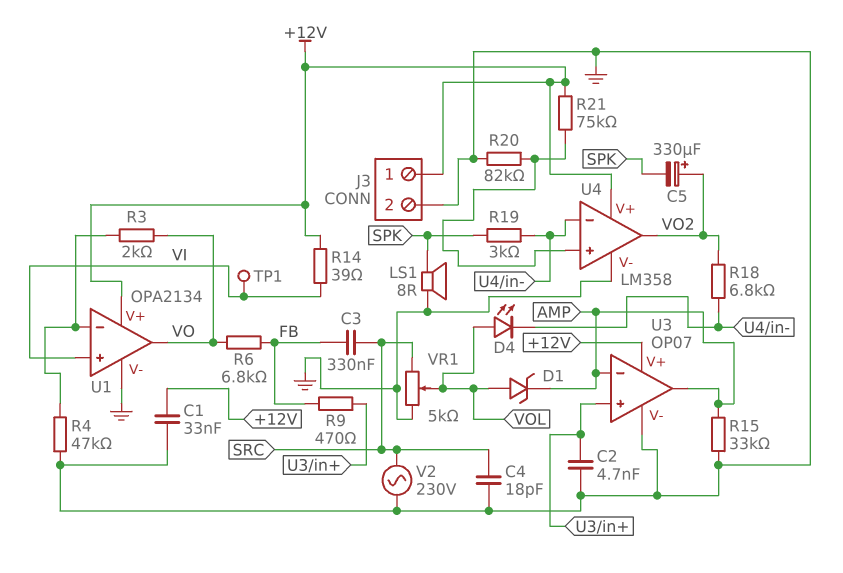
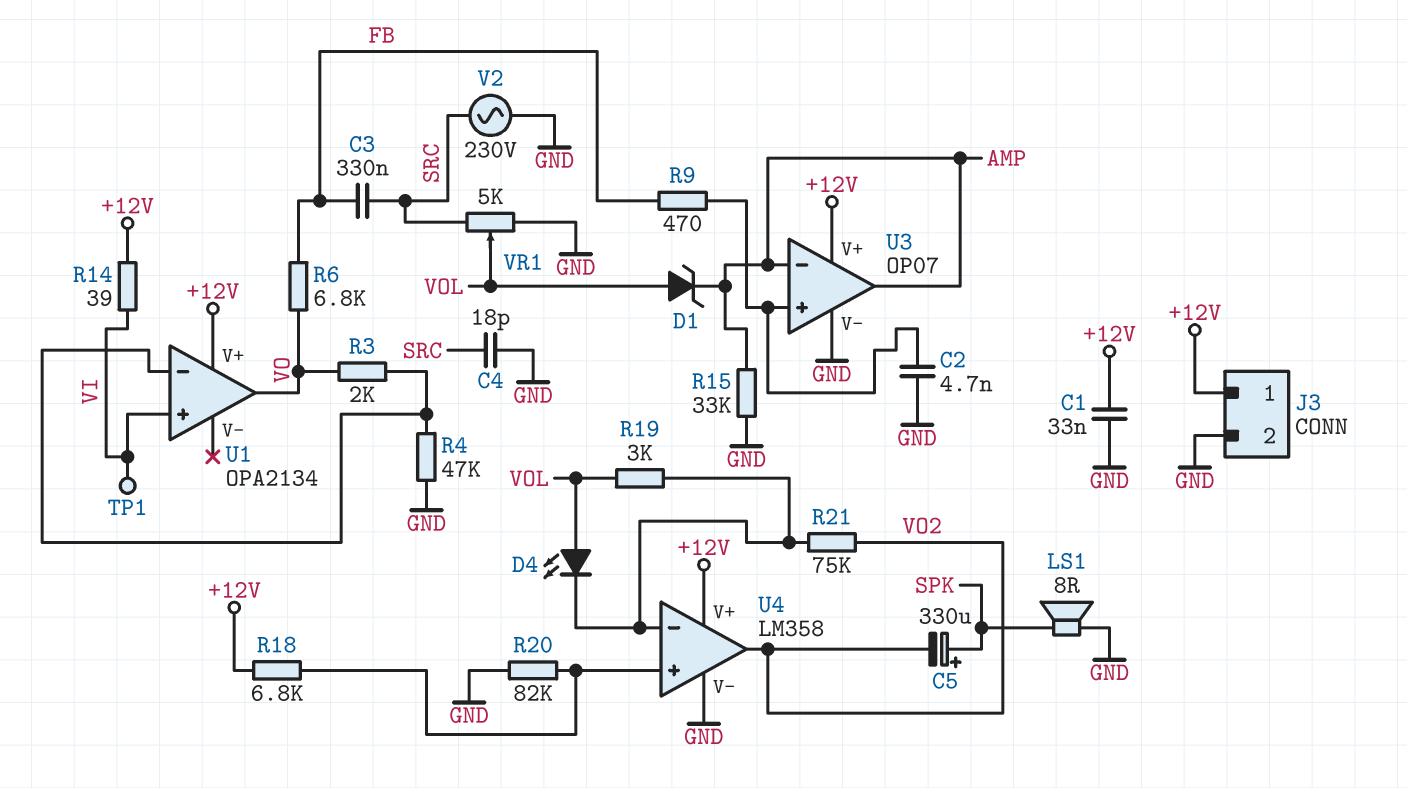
C5: 330uF (plus VO2, minus SPK) -> 330uF (plus SPK, minus VO2)
R18: 6.8k (U4/in-, VO2) -> 6.8k (+12V, U4/in+)
R19: 3k (SPK, U4/in-) -> 3k (U4/in-, VOL)
R21: 75k (+12V, U4/in+) -> 75k (U4/in-, VO2)
U1 pin V-: GND -> none

